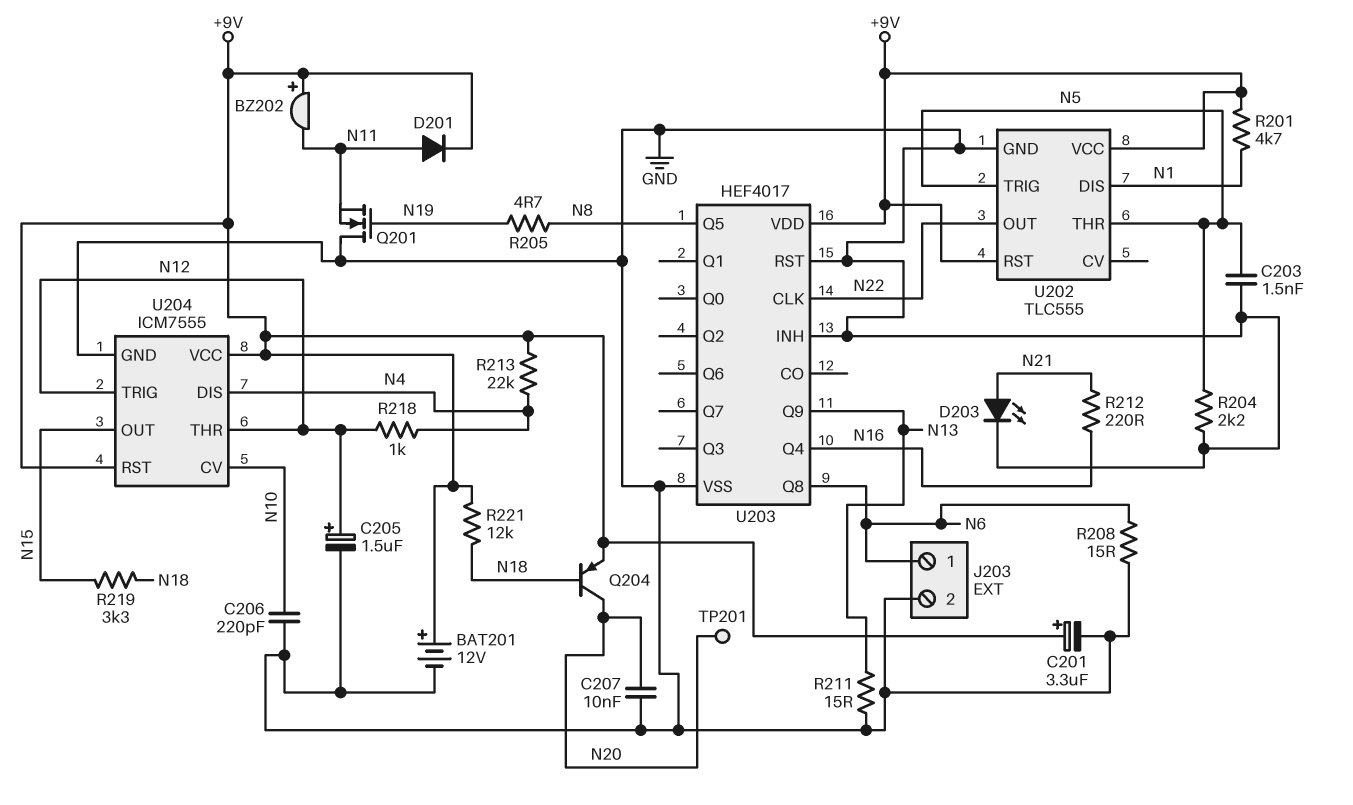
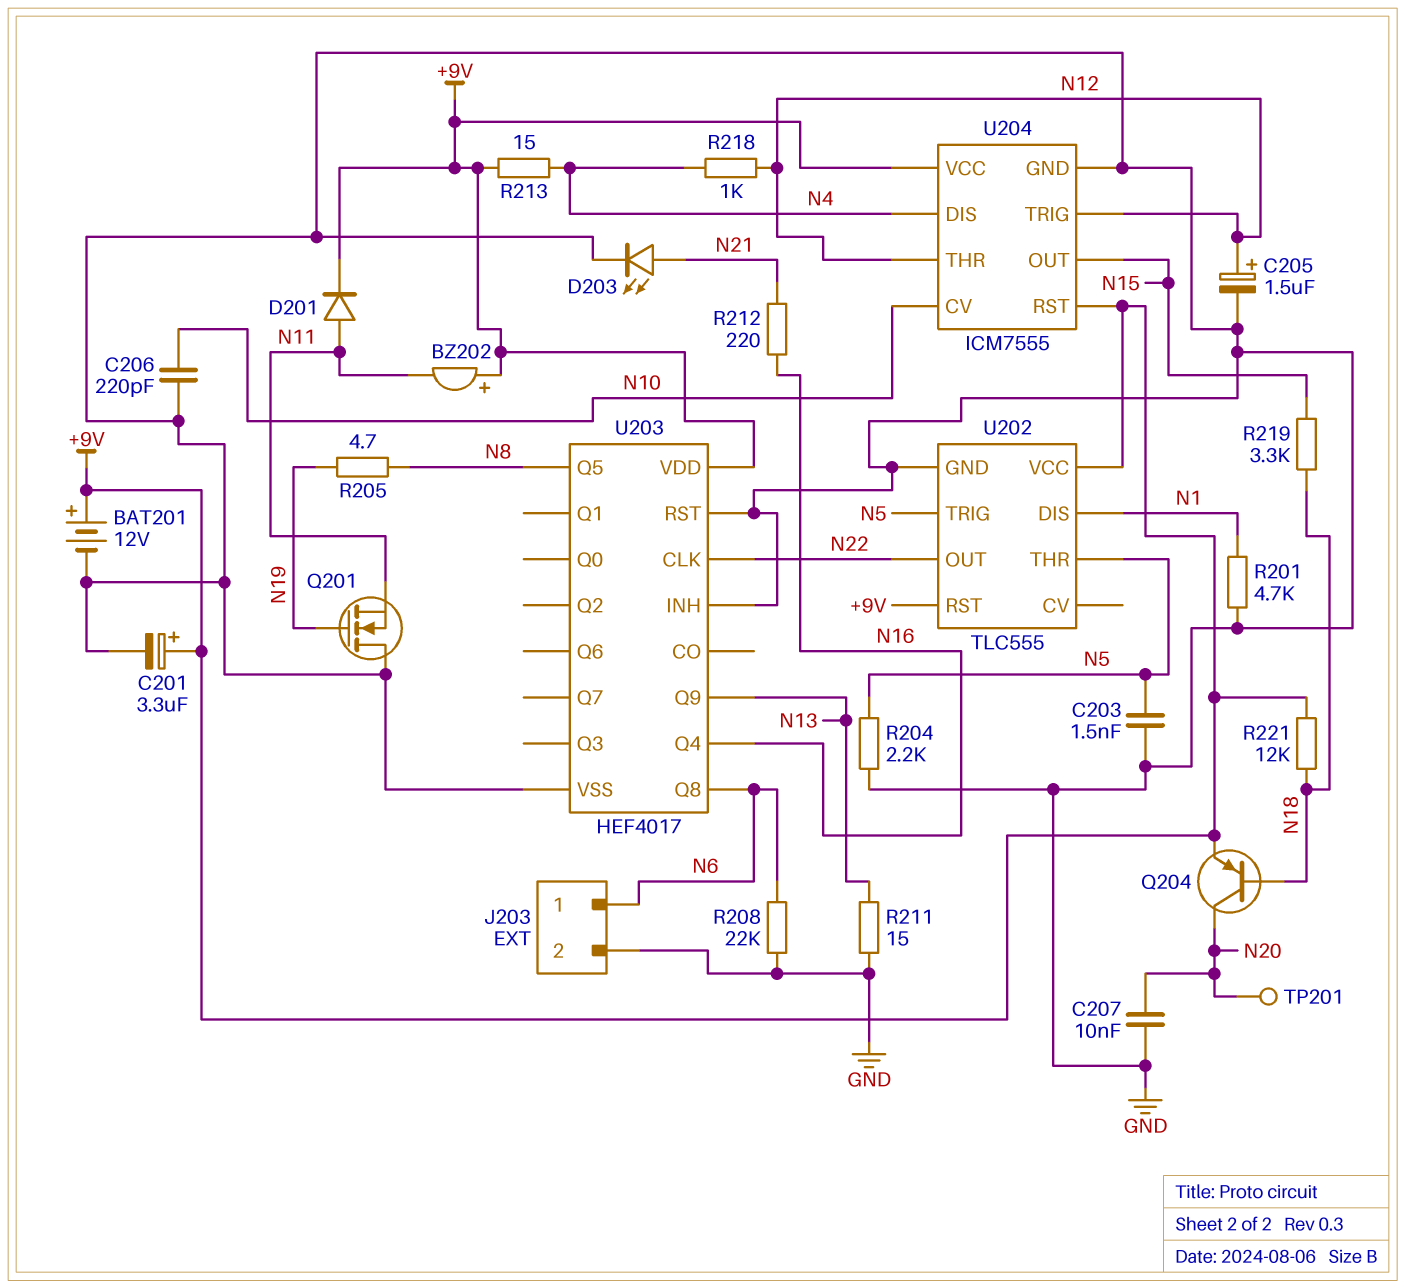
R201: 4.7k (+9V, N1) -> 4.7k (GND, N1)
R208: 15 (GND, N6) -> 22k (GND, N6)
R213: 22k (+9V, N4) -> 15 (+9V, N4)

